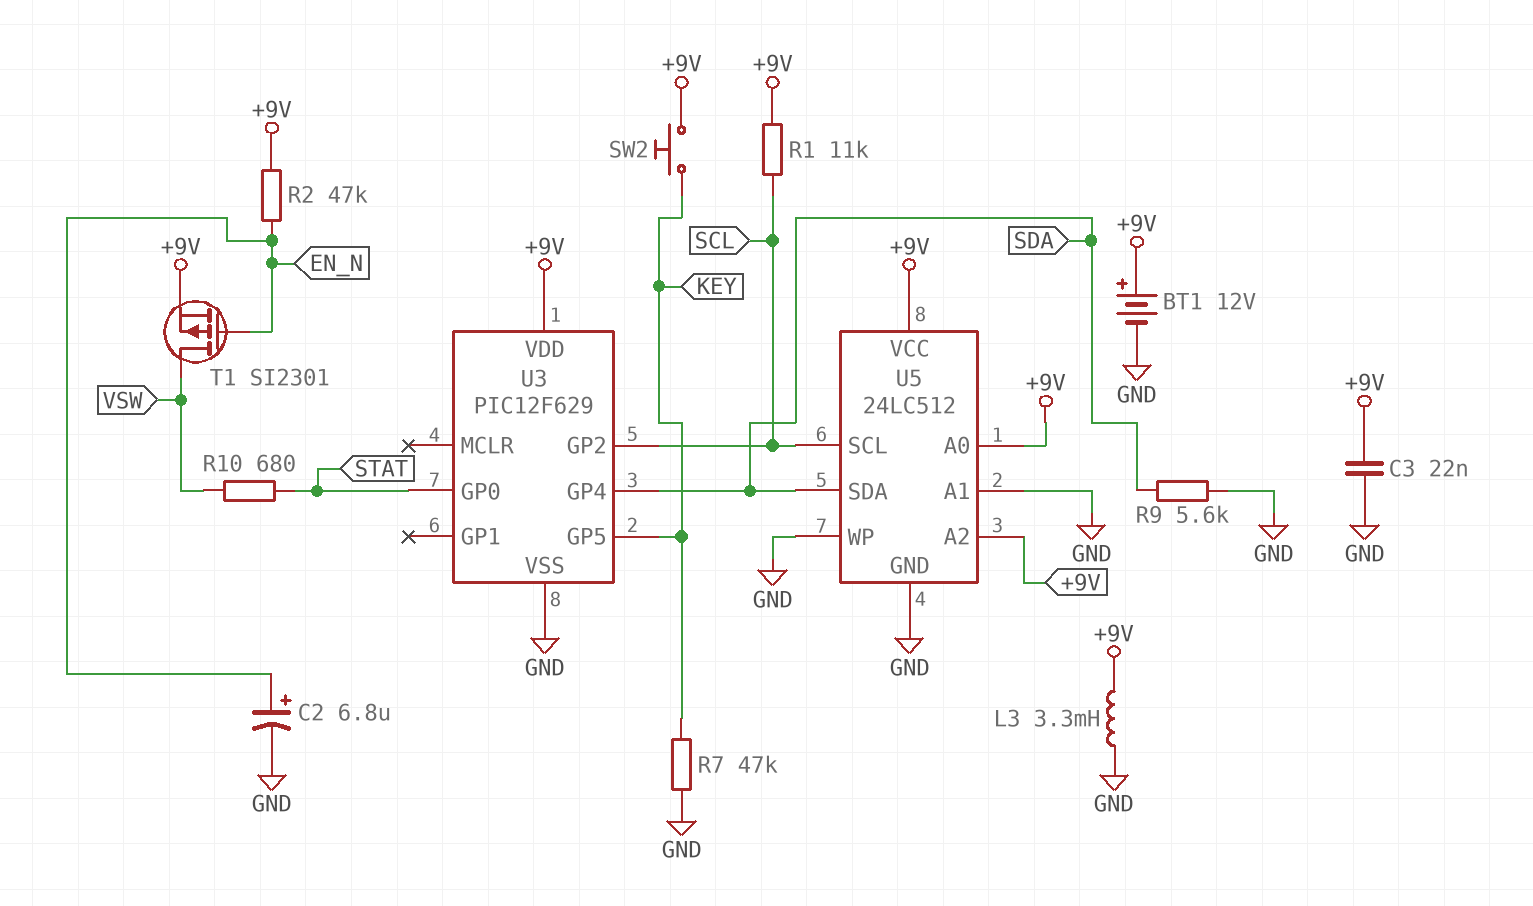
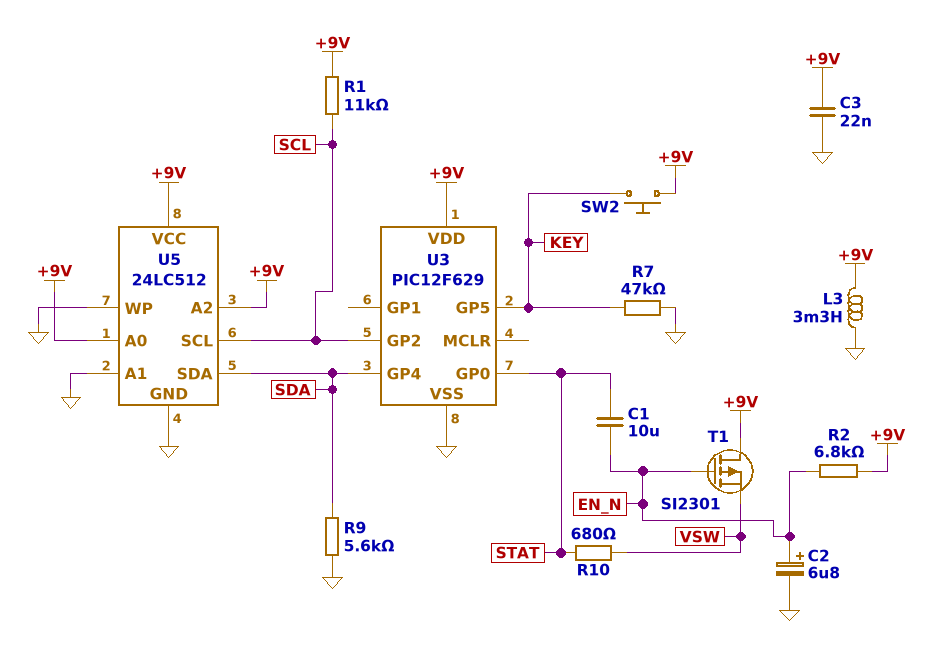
BT1: 12V (plus +9V, minus GND) -> none
C1: none -> 10uF (EN_N, STAT)
R2: 47k (+9V, EN_N) -> 6.8k (+9V, EN_N)
T1: PMOS SI2301 (G EN_N, D VSW, S +9V) -> PMOS SI2301 (G EN_N, D +9V, S VSW)

